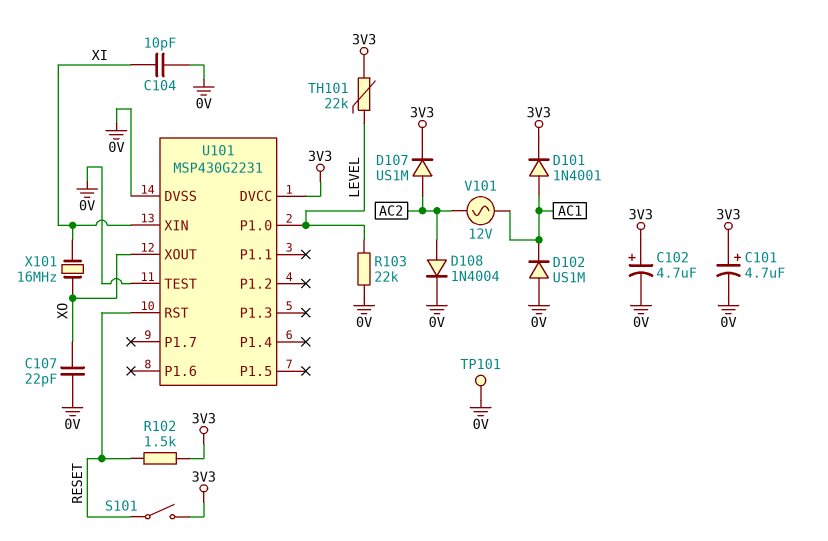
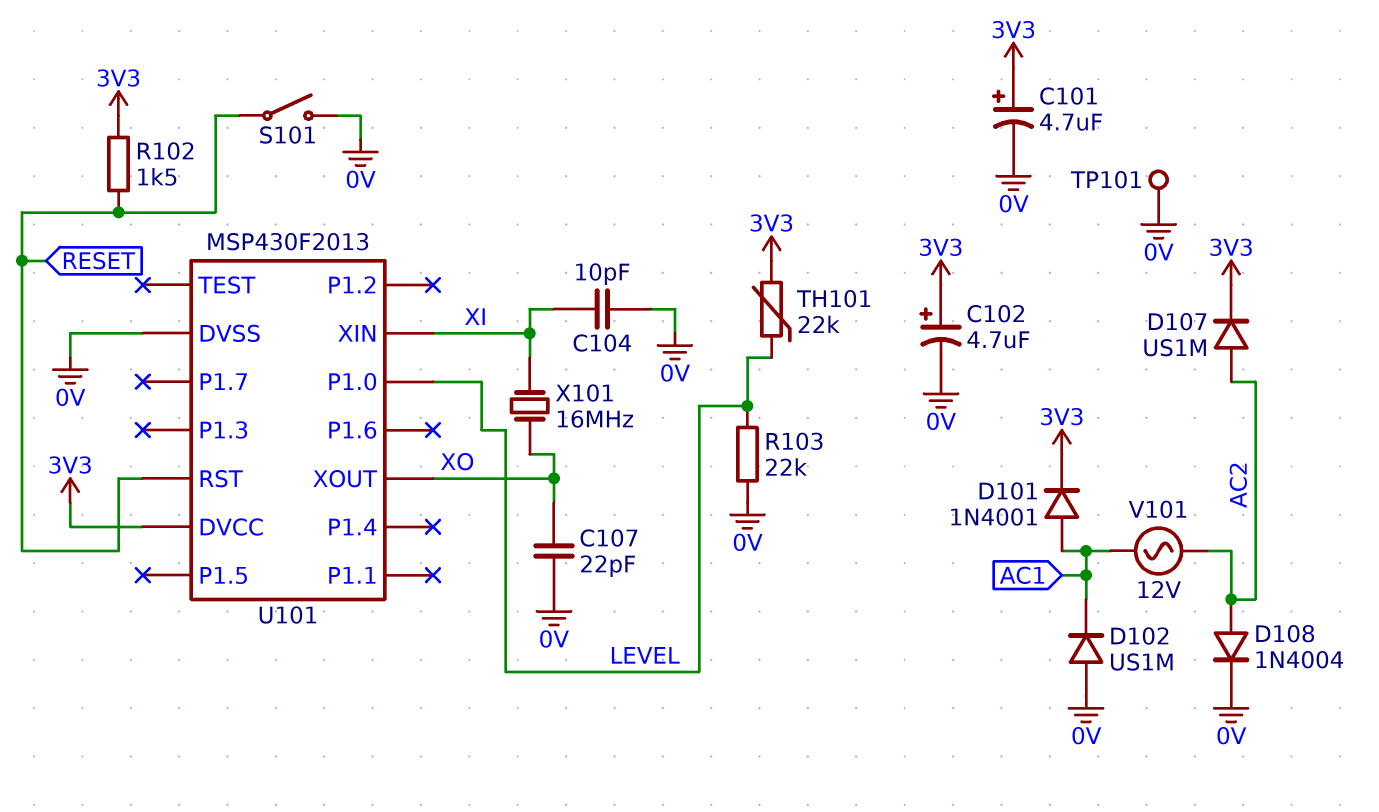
S101: switch (3V3, RESET) -> switch (0V, RESET)
U101: MSP430G2231 -> MSP430F2013
U101 pin TEST: 0V -> none

